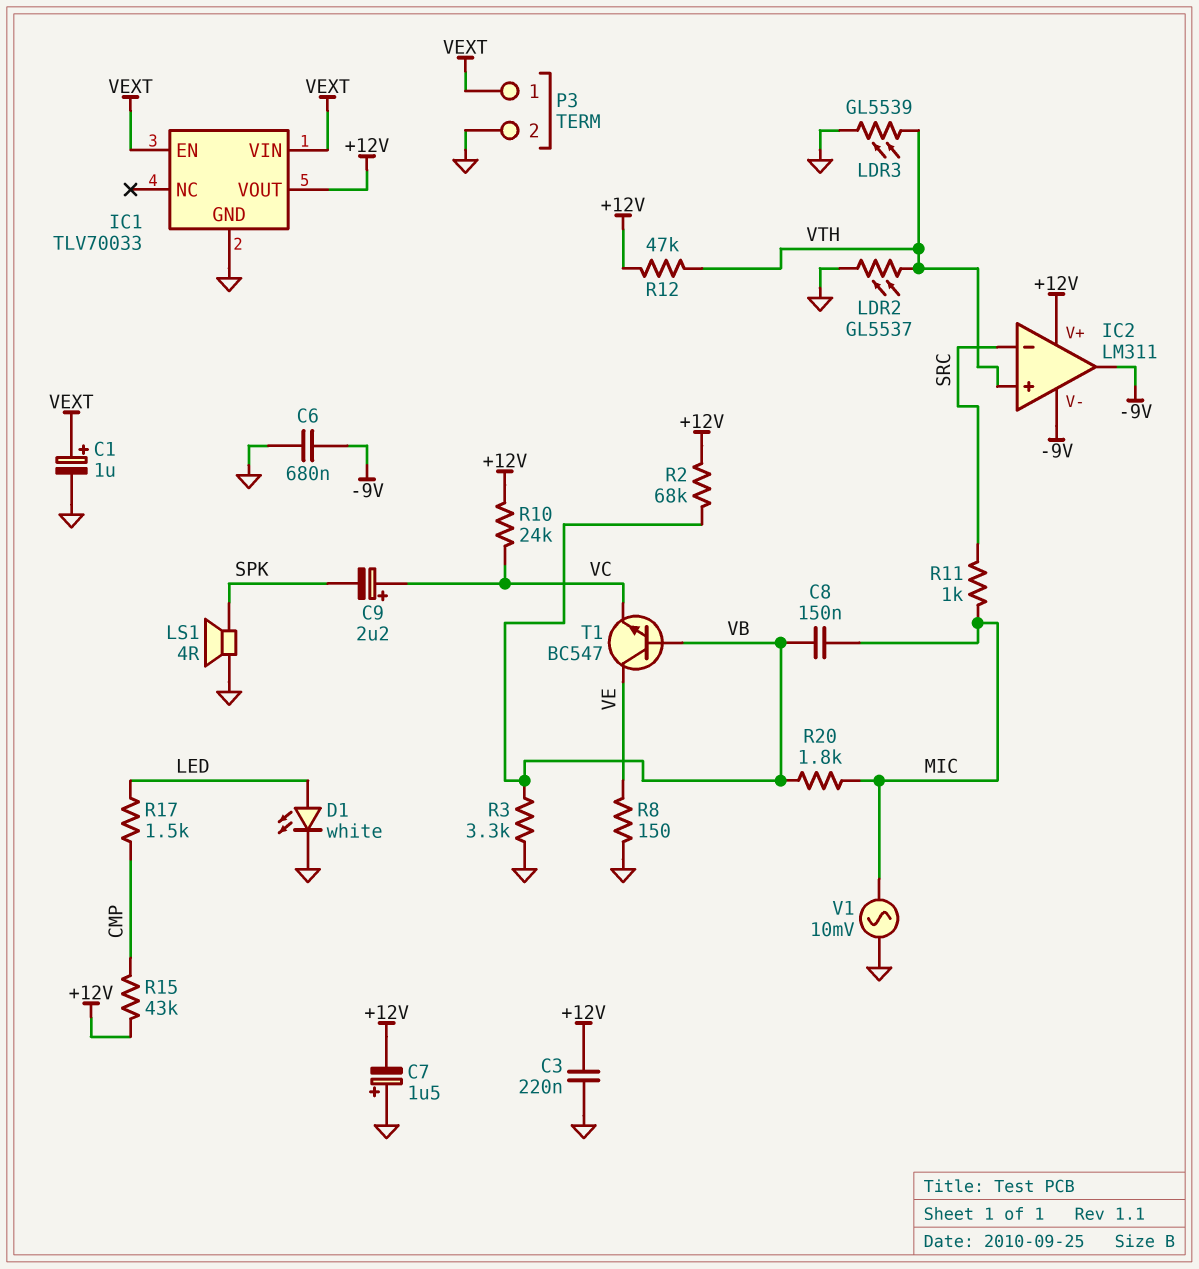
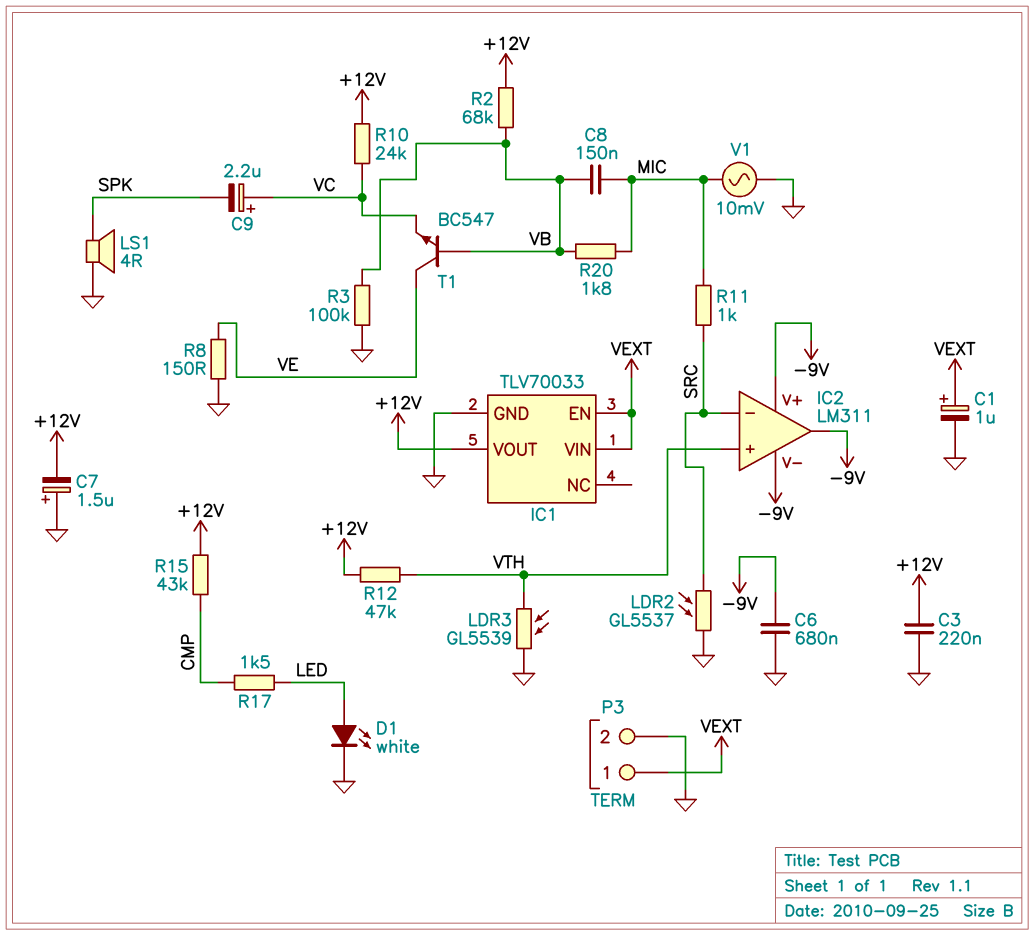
IC2 pin V+: +12V -> -9V
LDR2: GL5537 (GND, VTH) -> GL5537 (GND, SRC)
R3: 3.3k (GND, VB) -> 100k (GND, VB)

